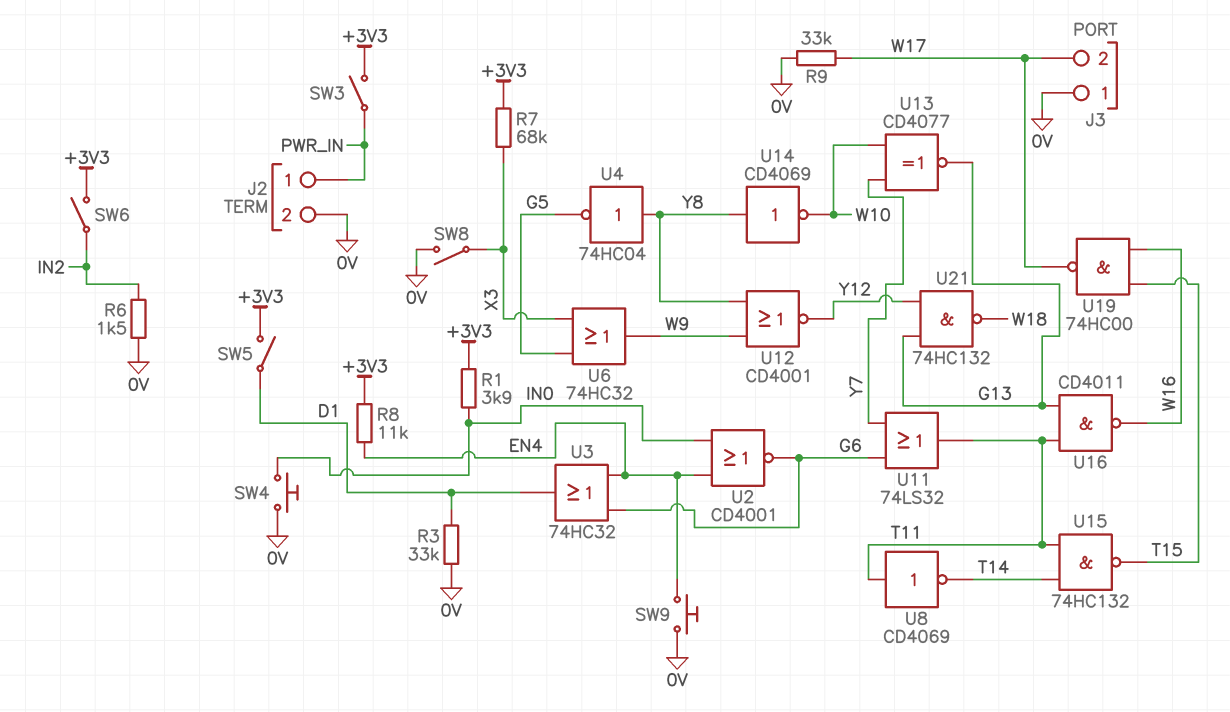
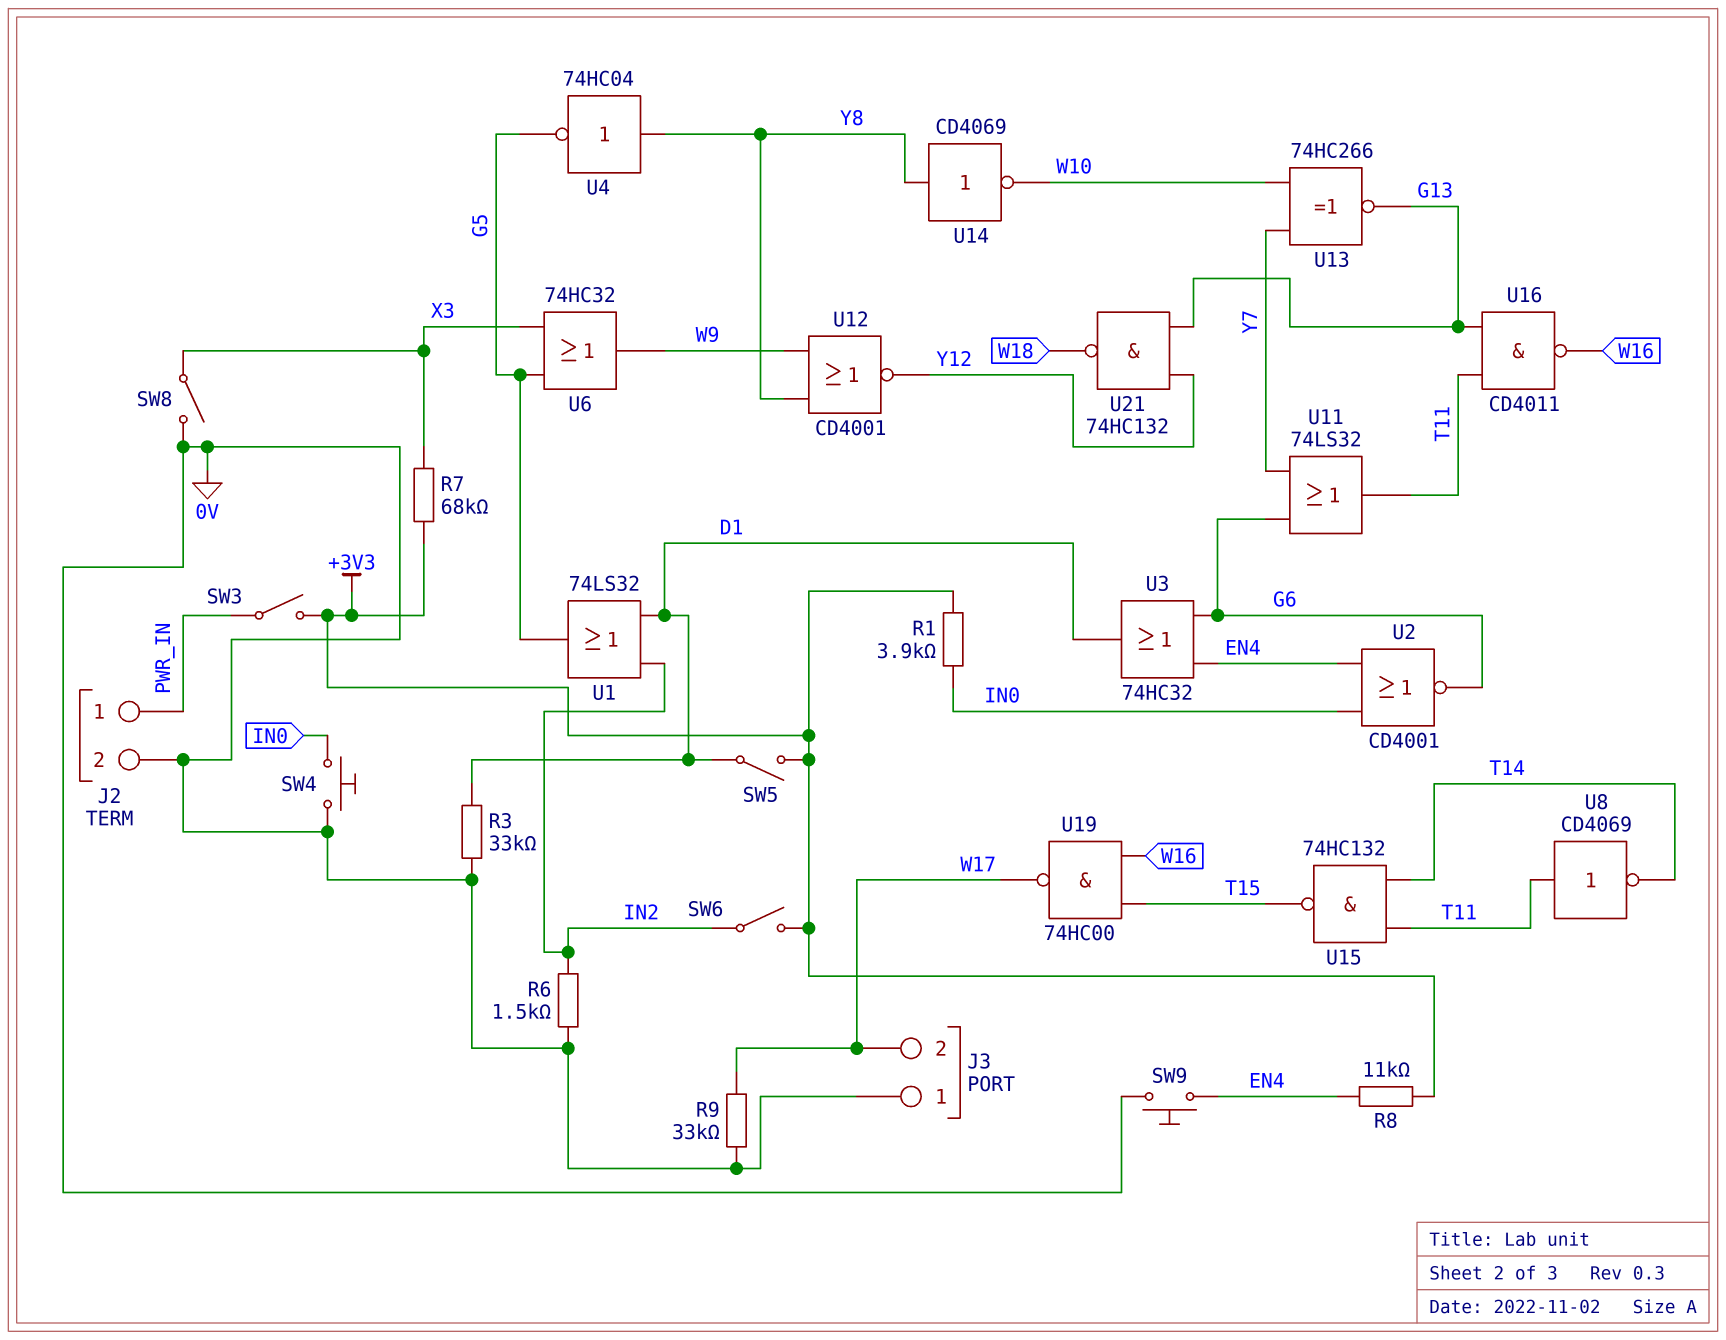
U1: none -> OR 74LS32 (in D1, in IN2, out G5)
U13: XNOR CD4077 (in W10, in Y7, out G13) -> XNOR 74HC266 (in W10, in Y7, out G13)

